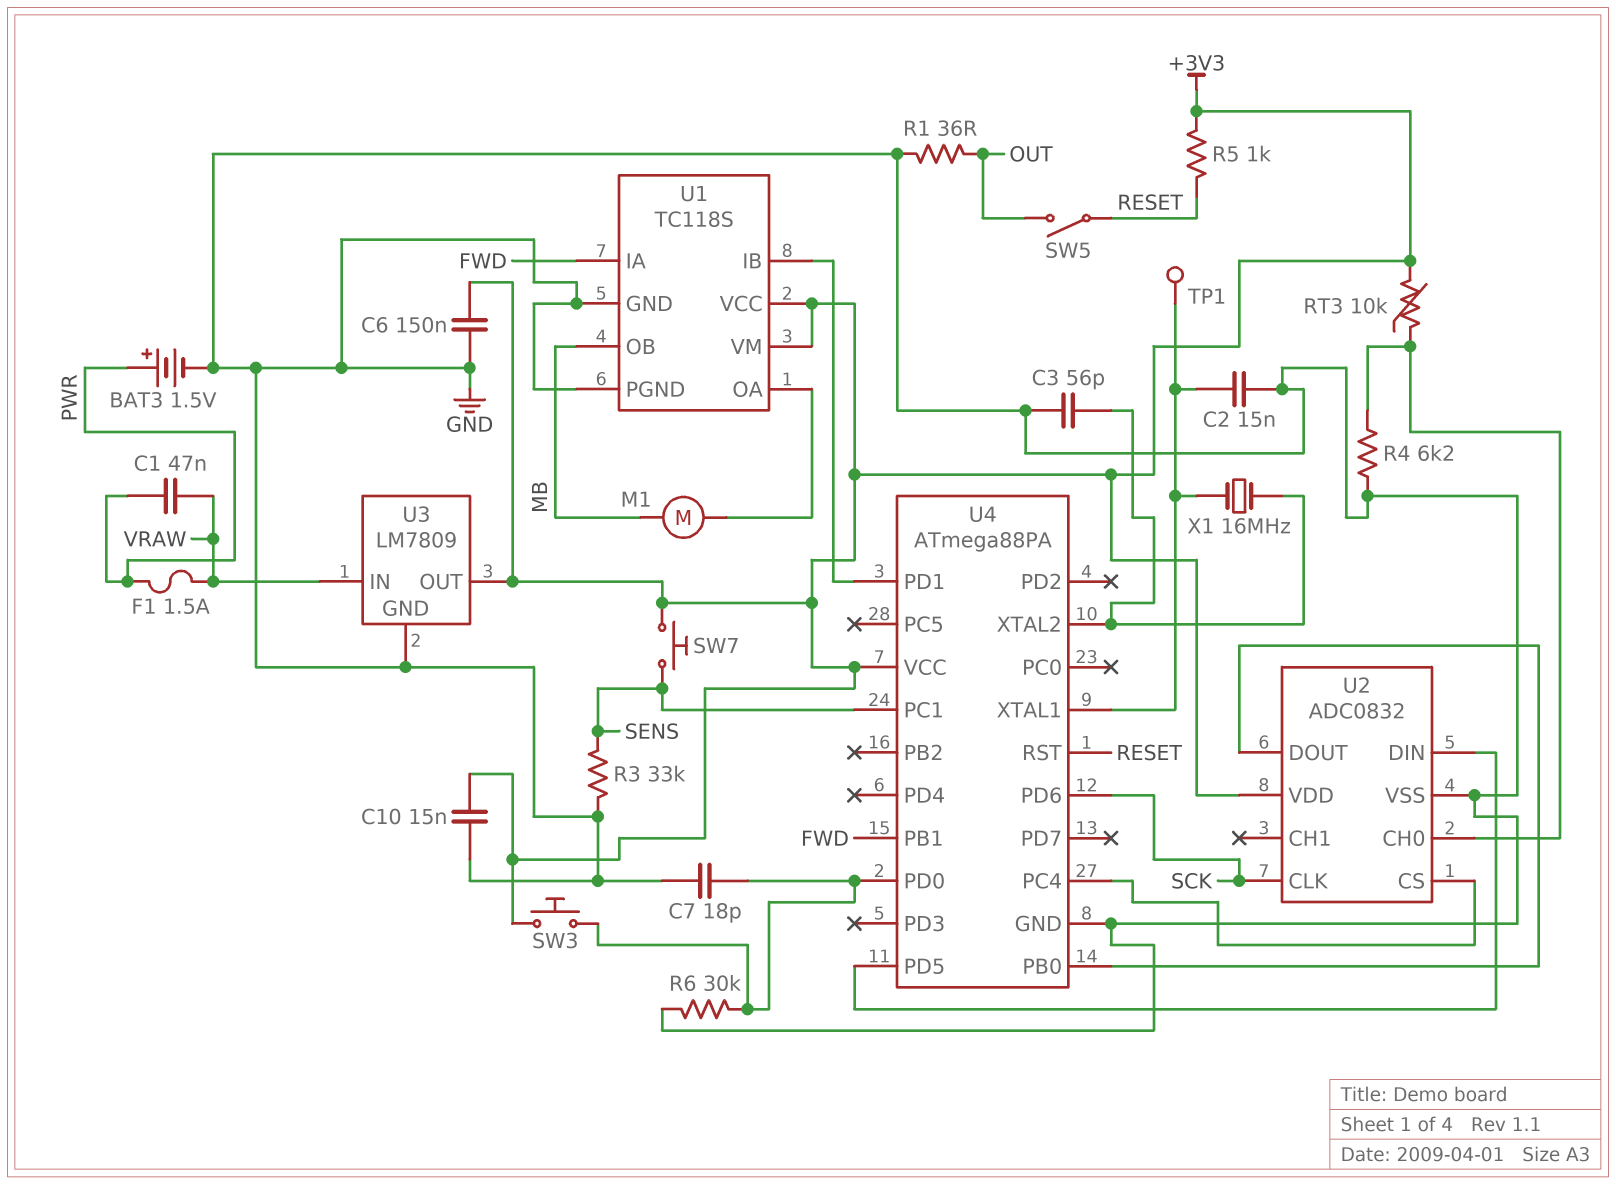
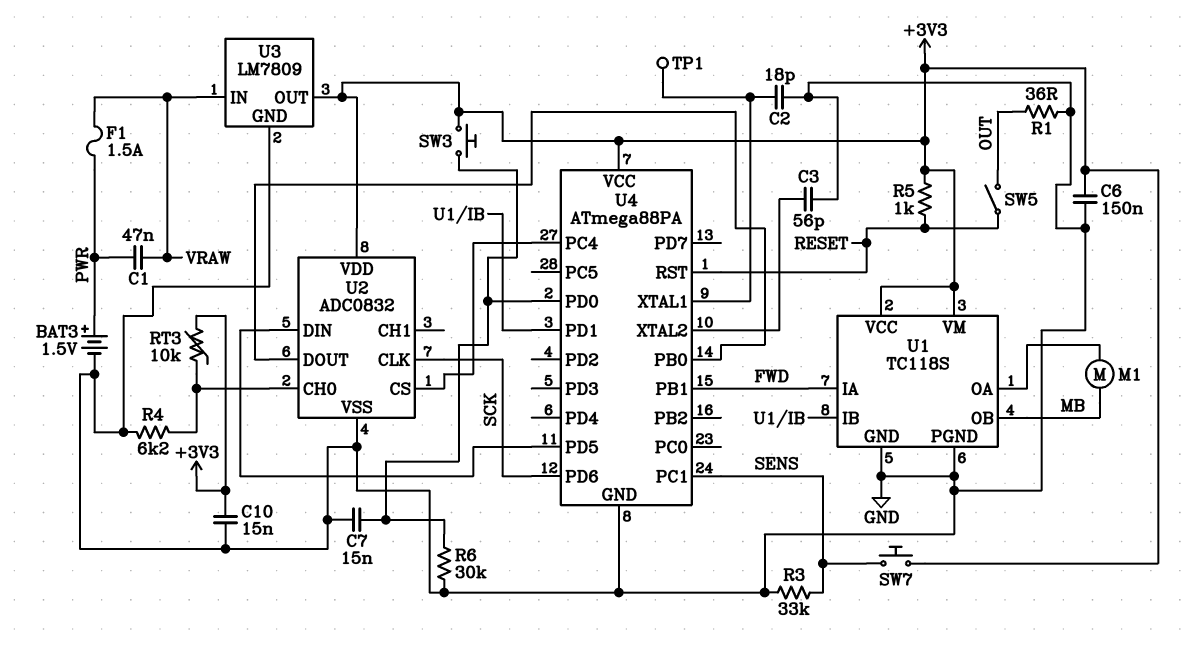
C2: 15nF (GND, U4/XTAL1) -> 18pF (GND, U4/XTAL1)
C7: 18pF (GND, U4/PD0) -> 15nF (GND, U4/PD0)
X1: 16MHz (U4/XTAL1, U4/XTAL2) -> none

